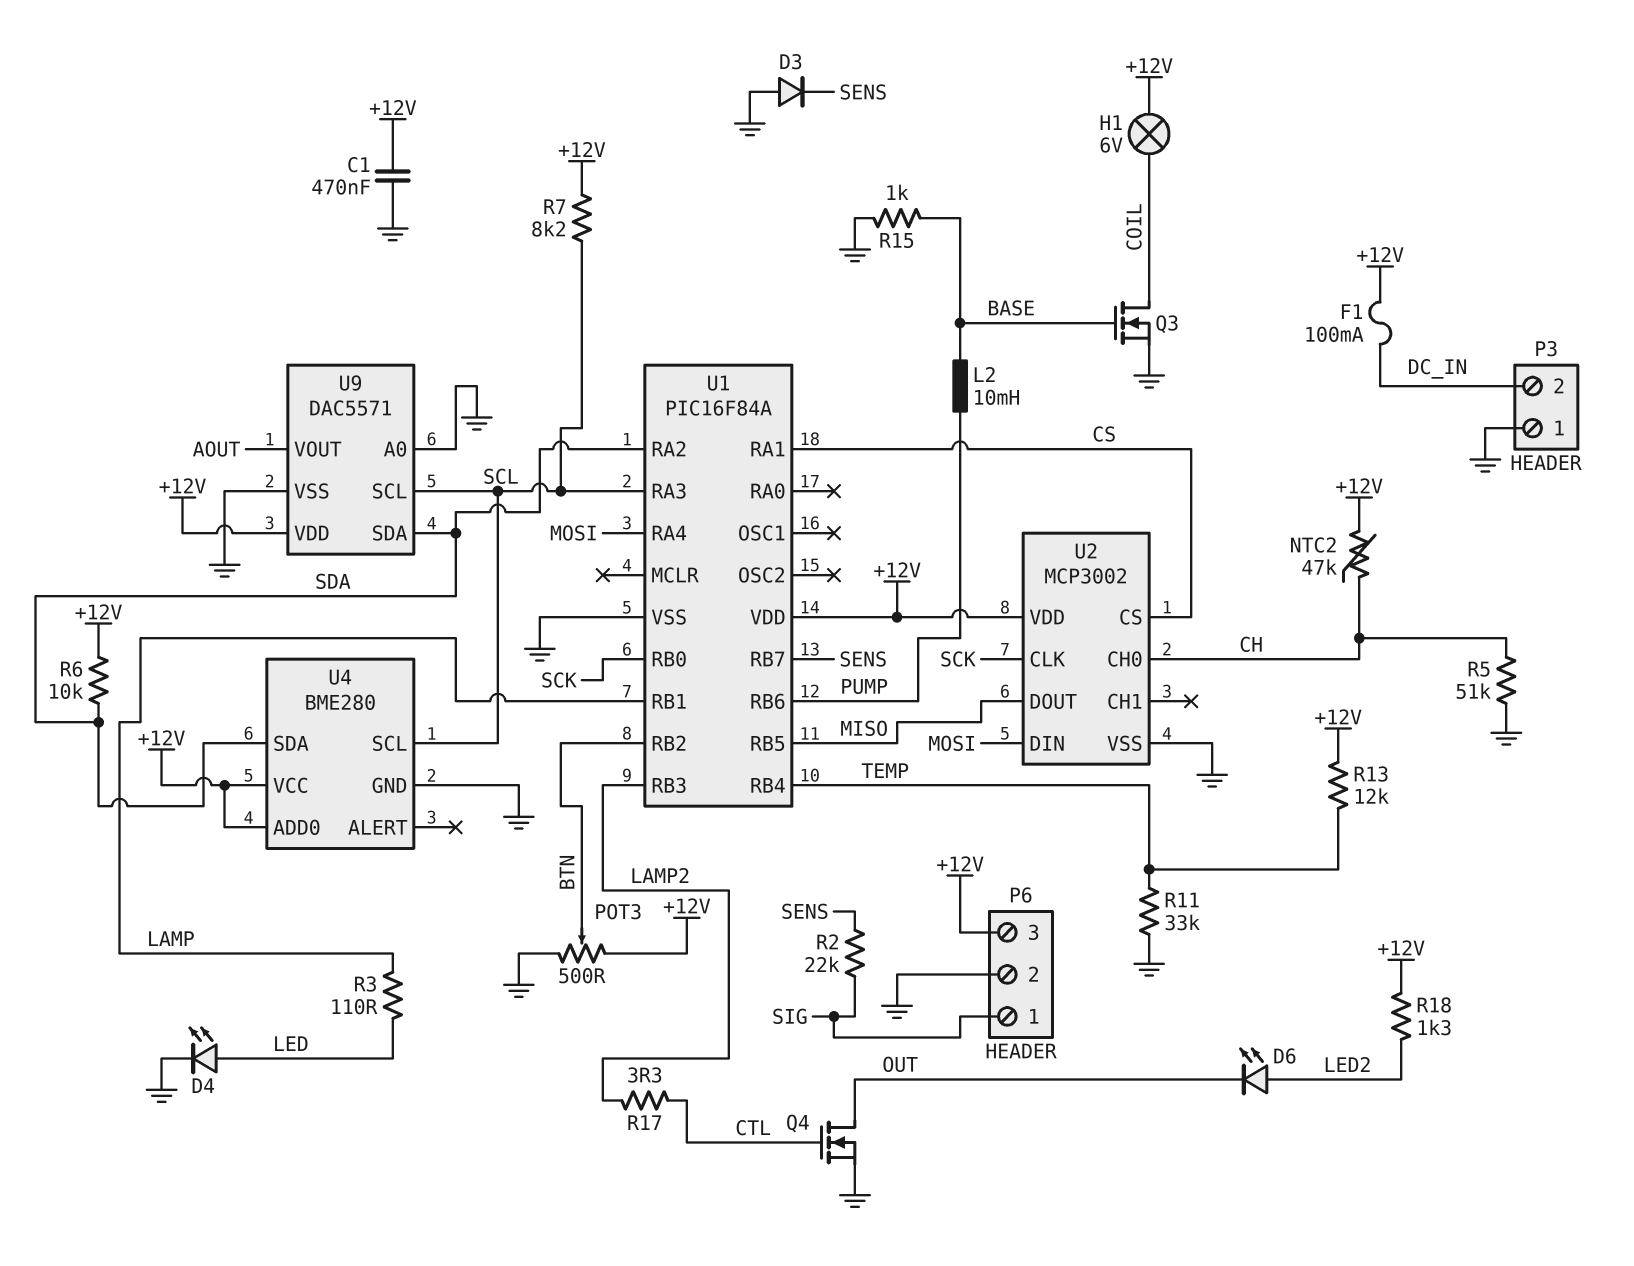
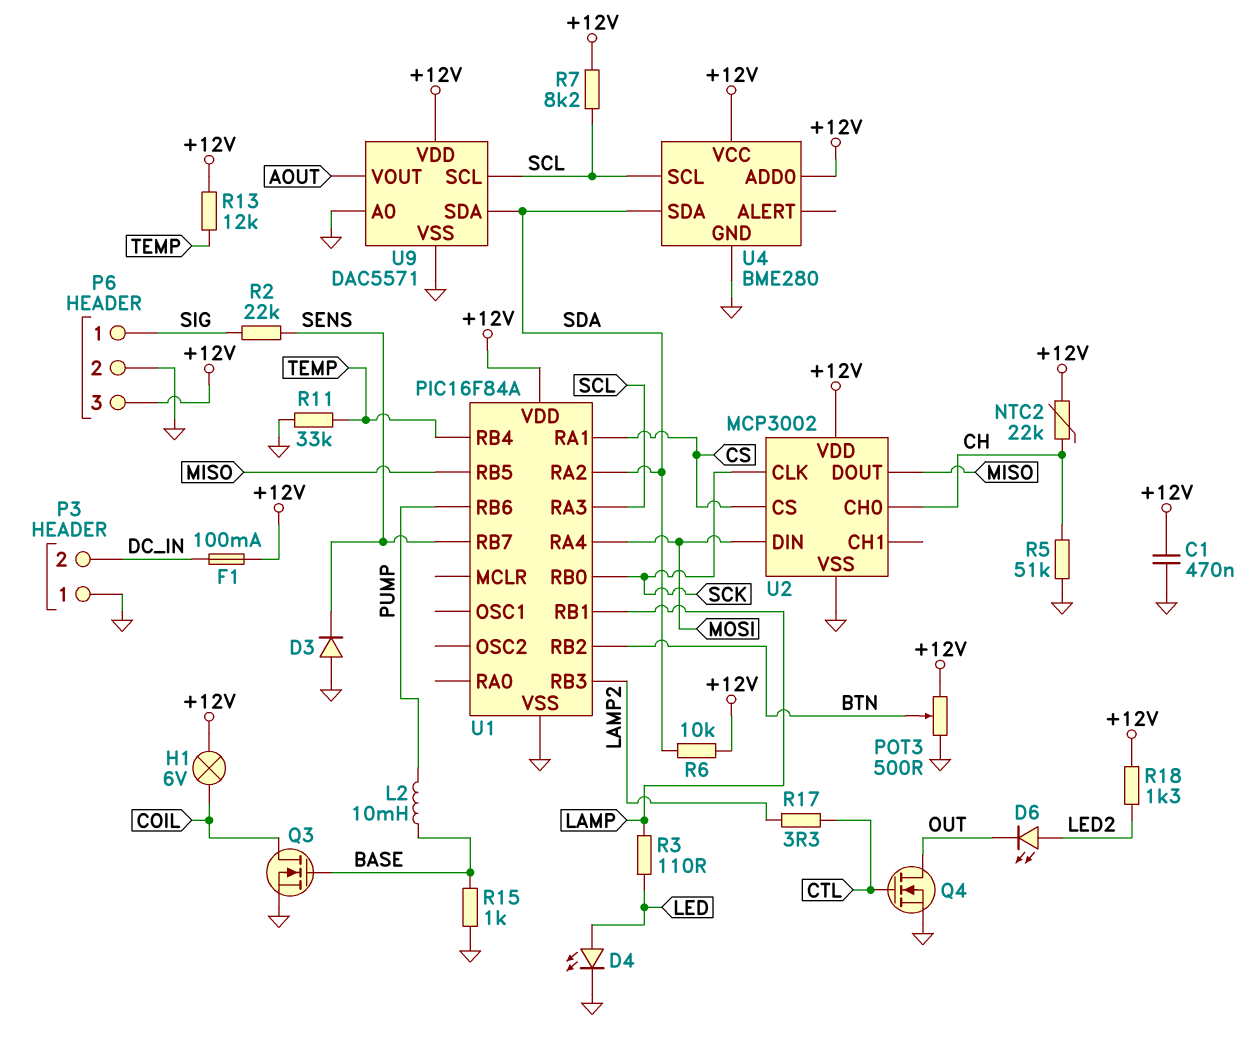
NTC2: 47k (+12V, CH) -> 22k (+12V, CH)

